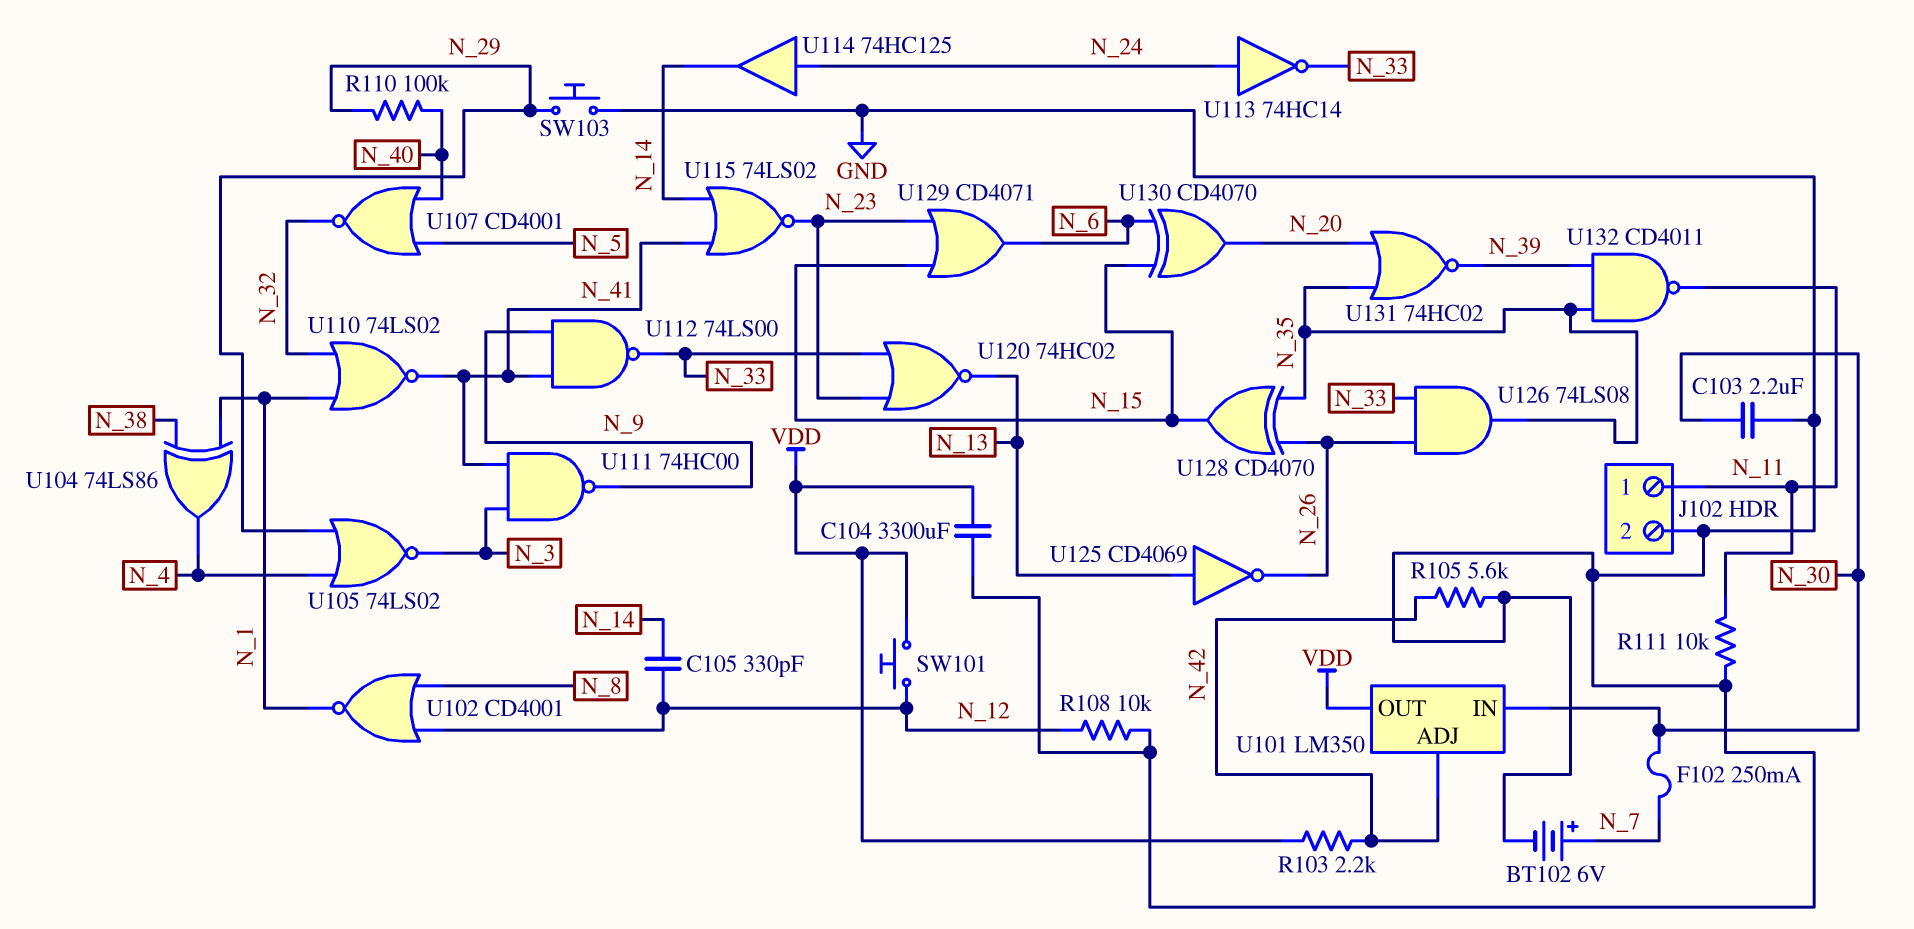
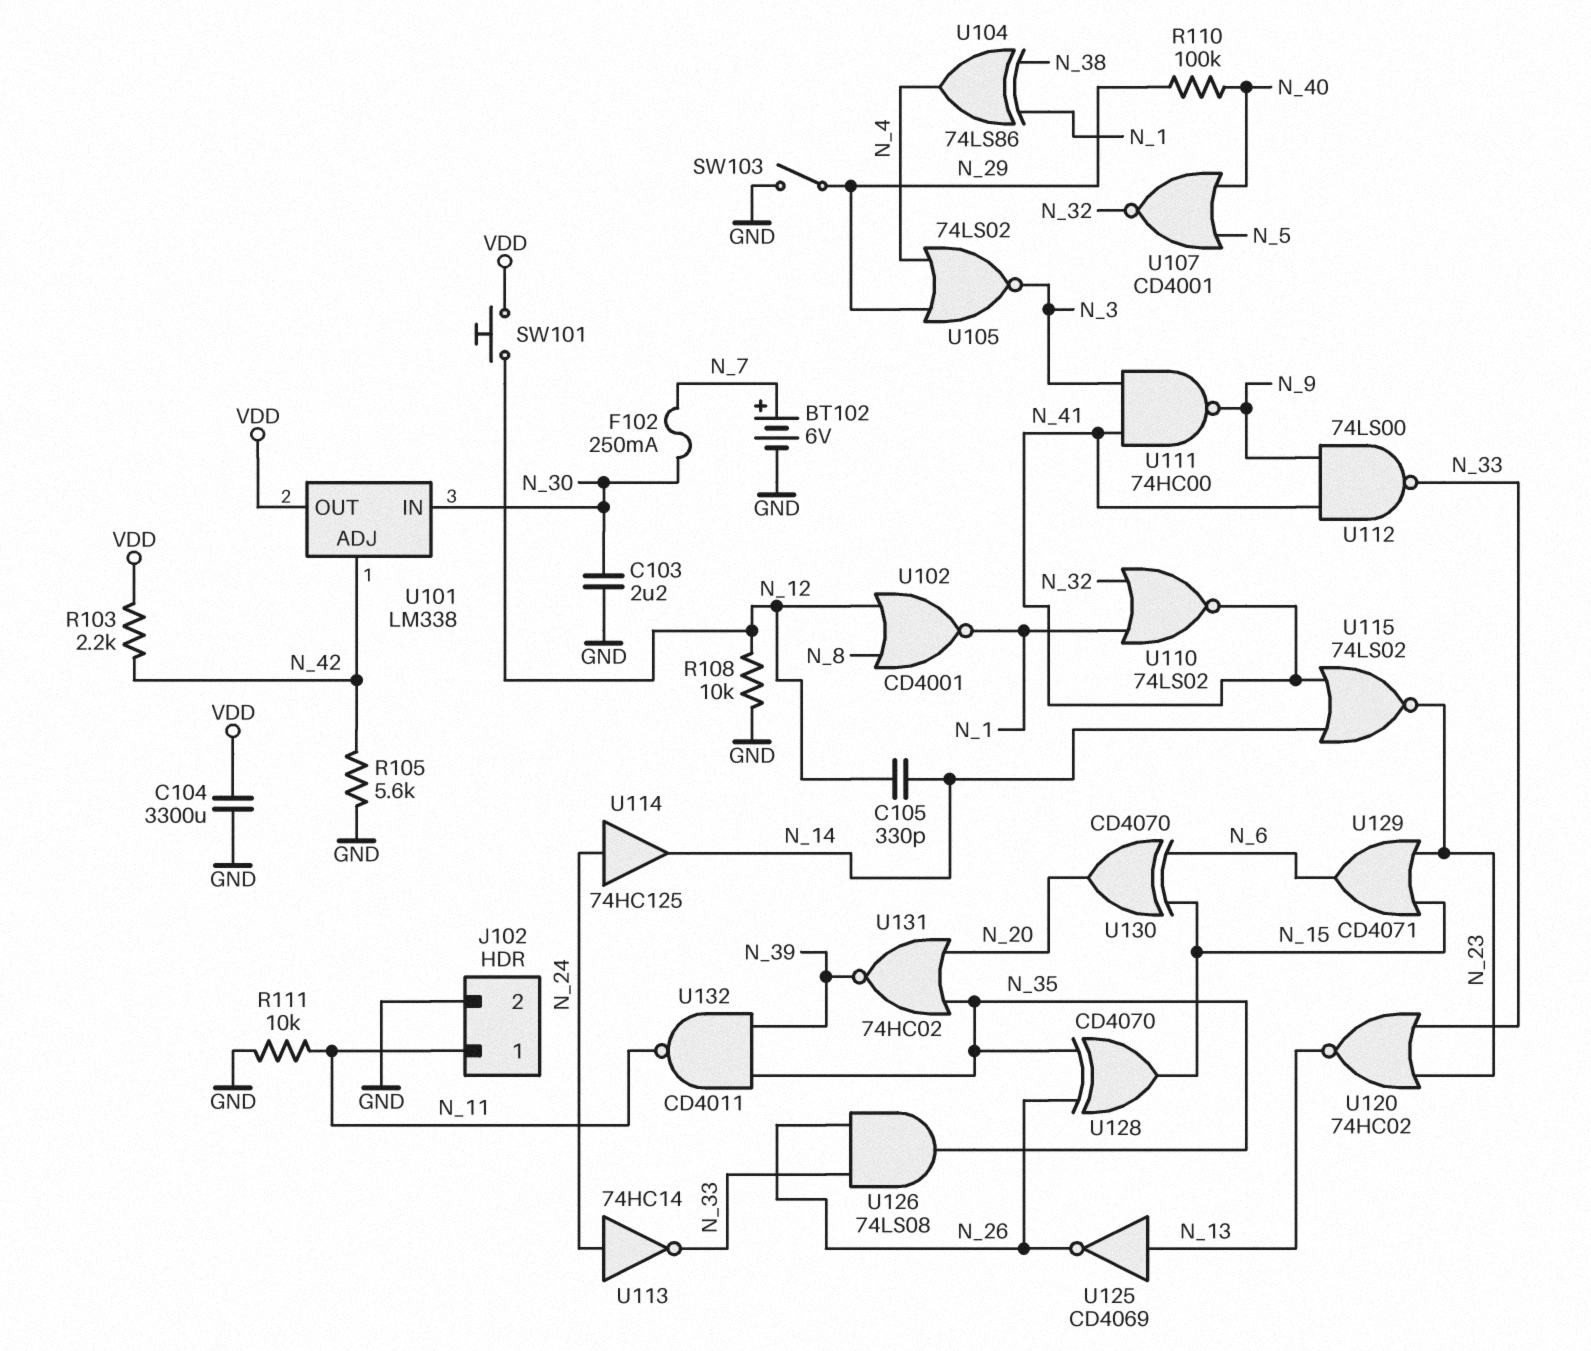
SW103: button (GND, N_29) -> switch (GND, N_29)
U101: LM350 -> LM338

